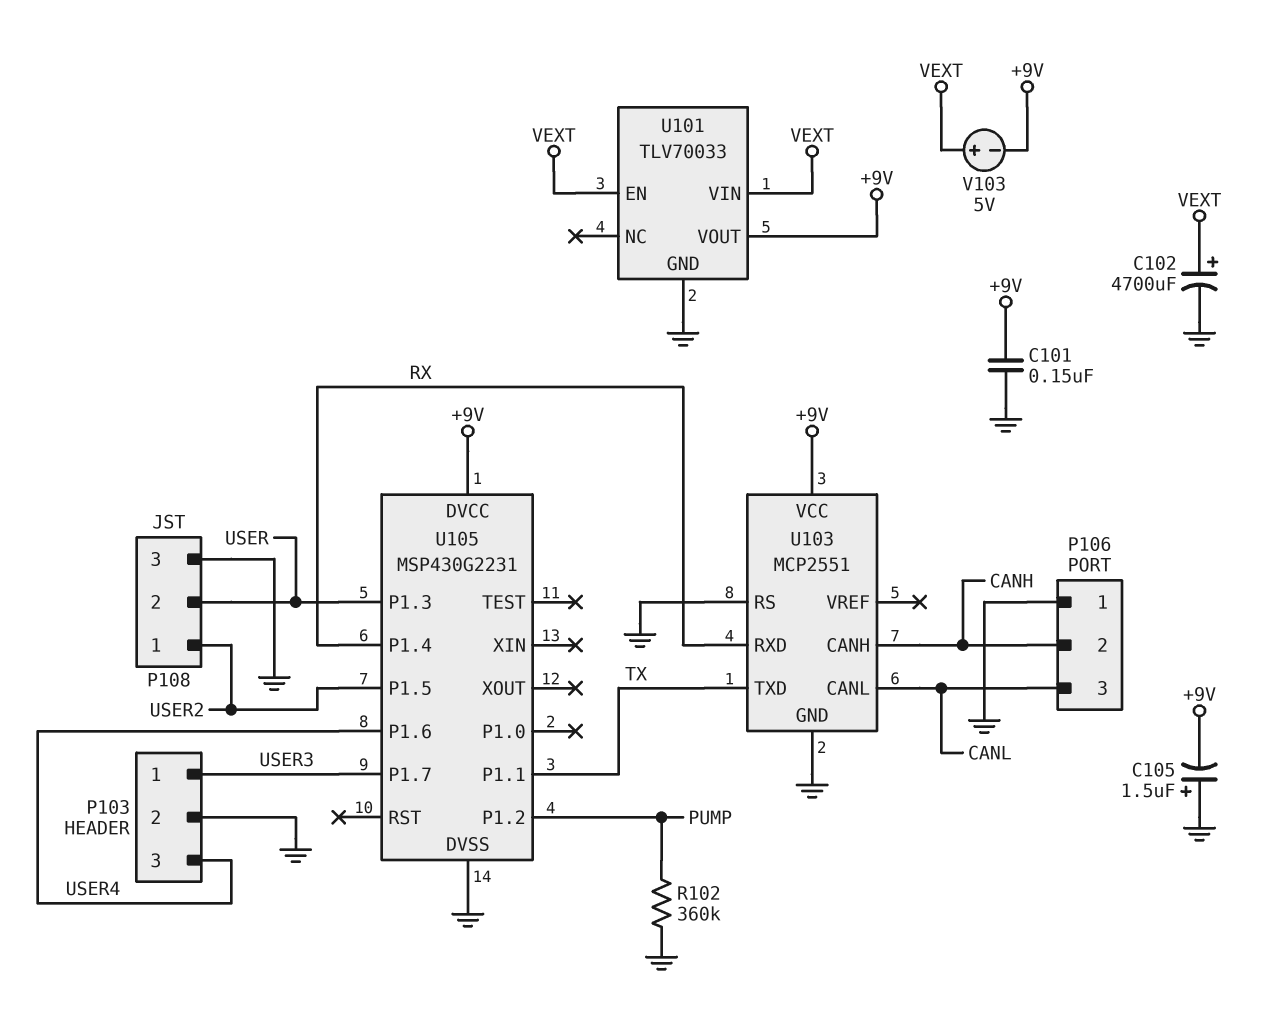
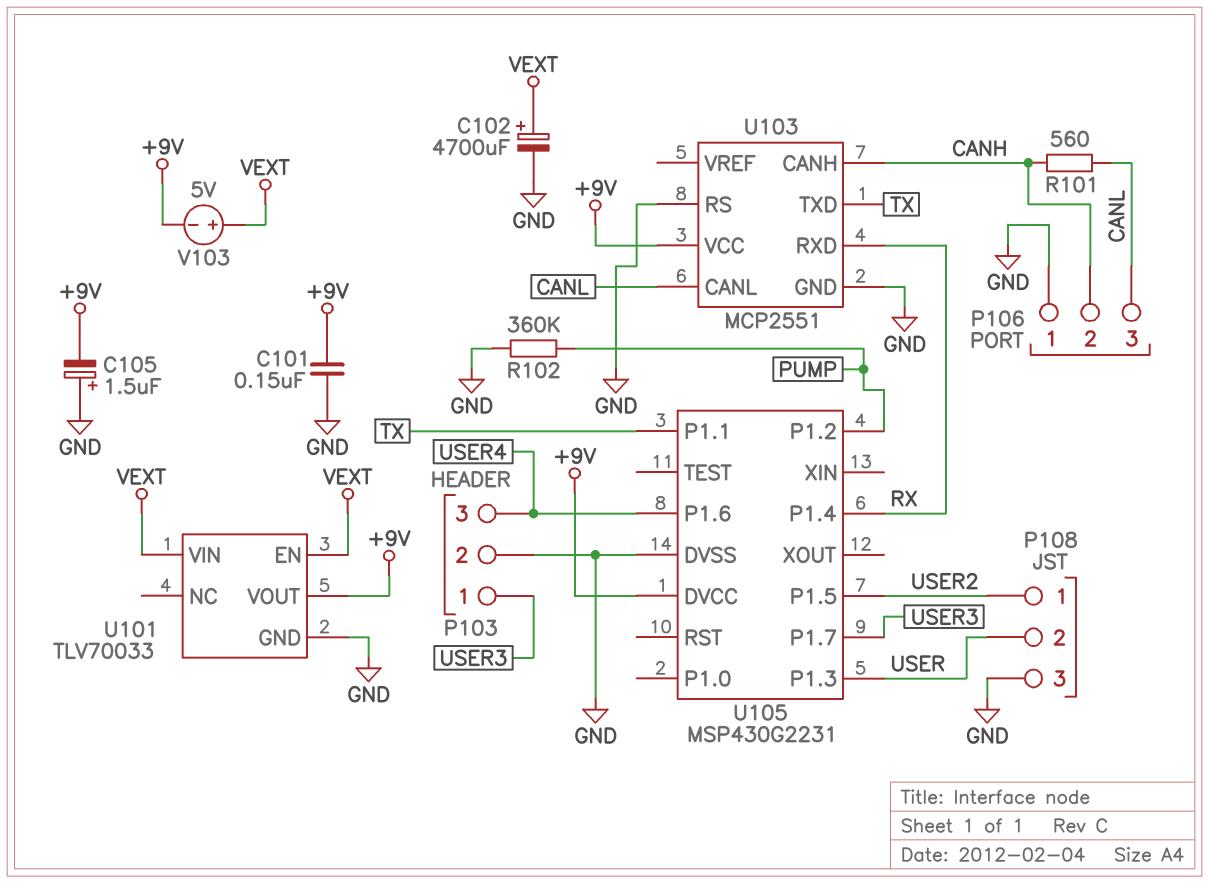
R101: none -> 560 (CANH, CANL)

